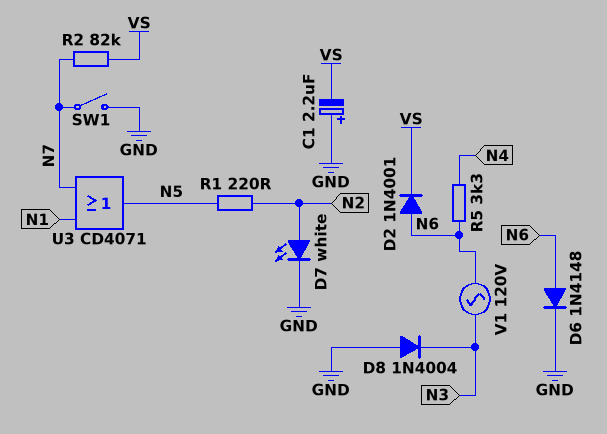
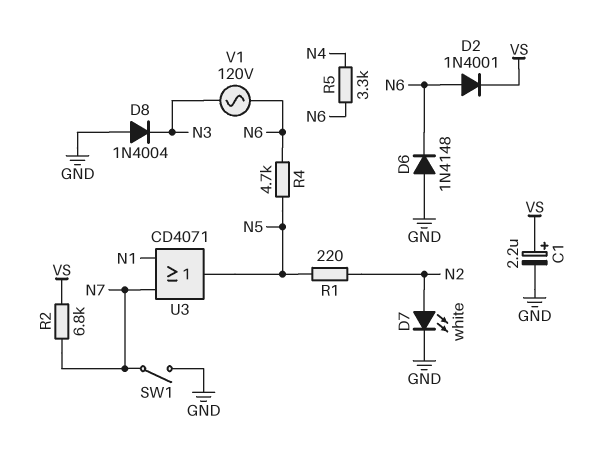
C1: 2.2uF (plus GND, minus VS) -> 2.2uF (plus VS, minus GND)
D6: diode 1N4148 (A N6, K GND) -> diode 1N4148 (A GND, K N6)
R2: 82k (N7, VS) -> 6.8k (N7, VS)
R4: none -> 4.7k (N5, N6)

